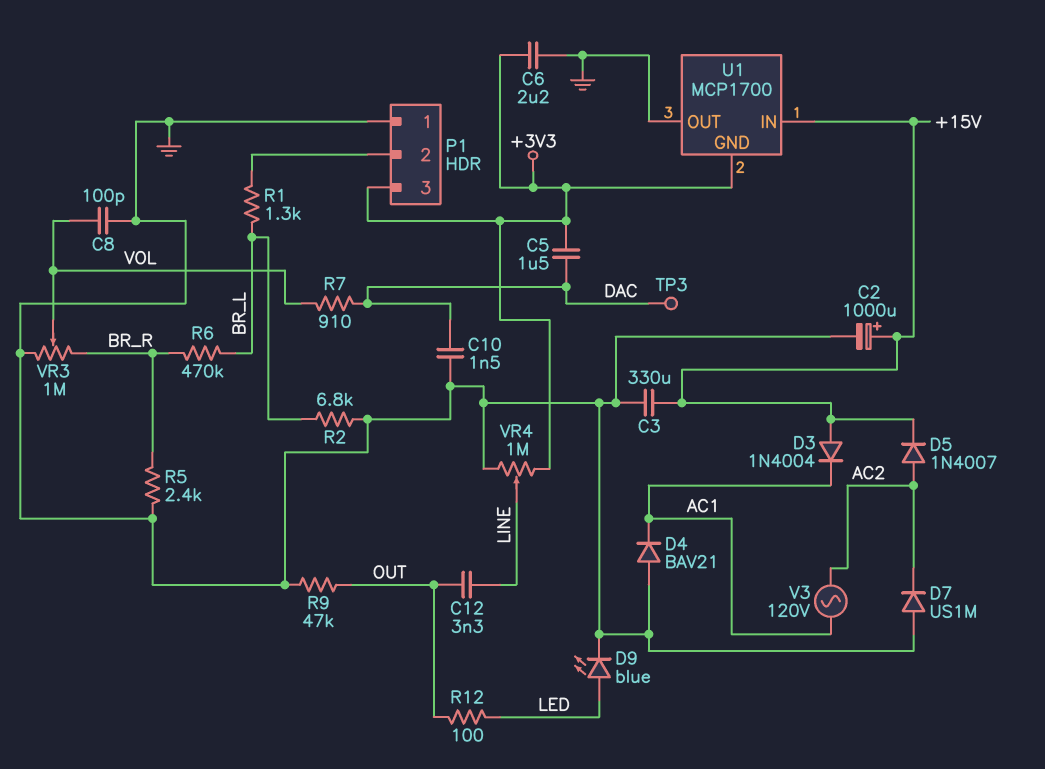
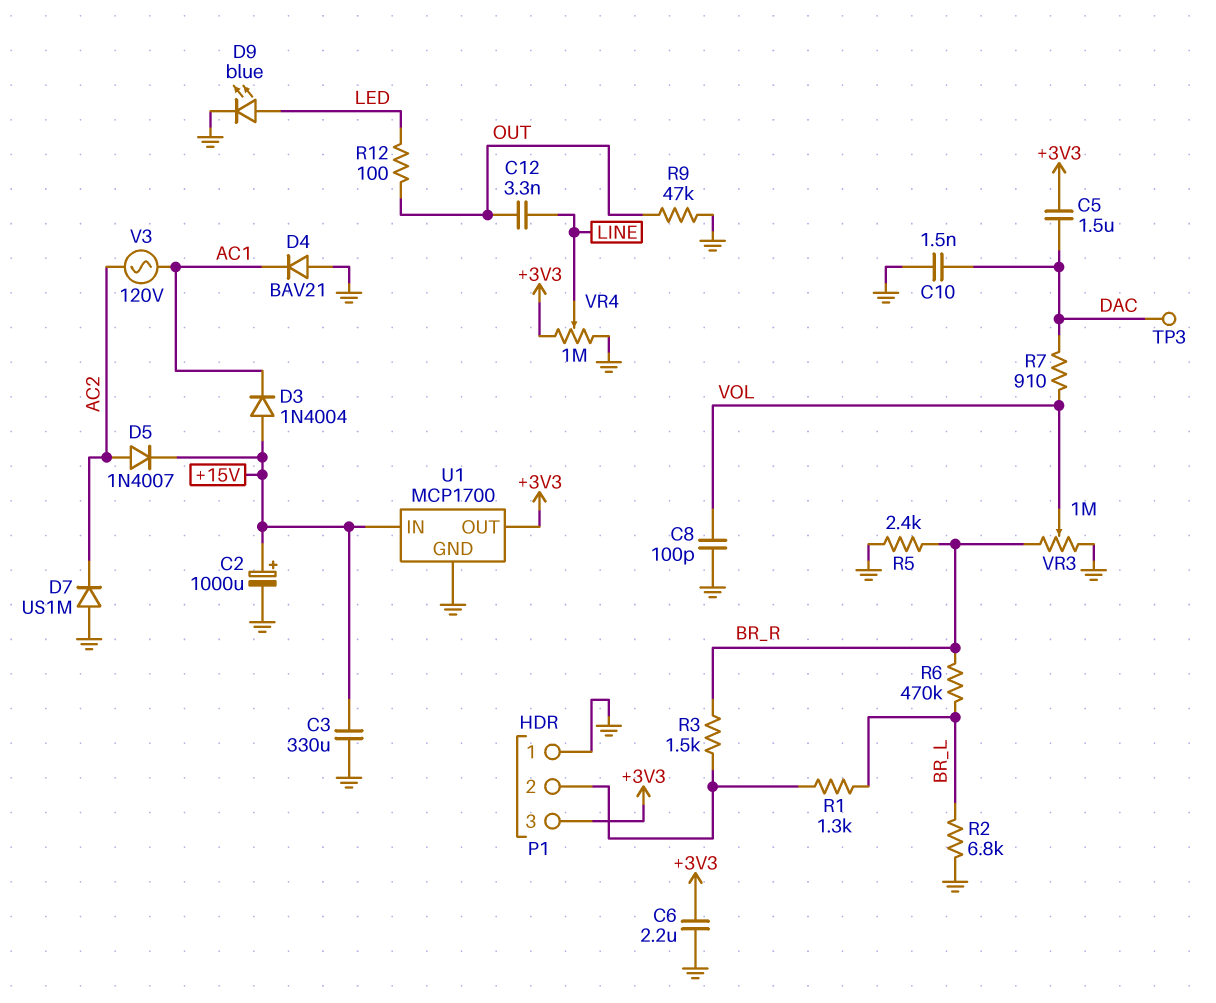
R3: none -> 1.5k (BR_R, P1/2)
U1 pin GND: +3V3 -> GND
U1 pin OUT: GND -> +3V3

